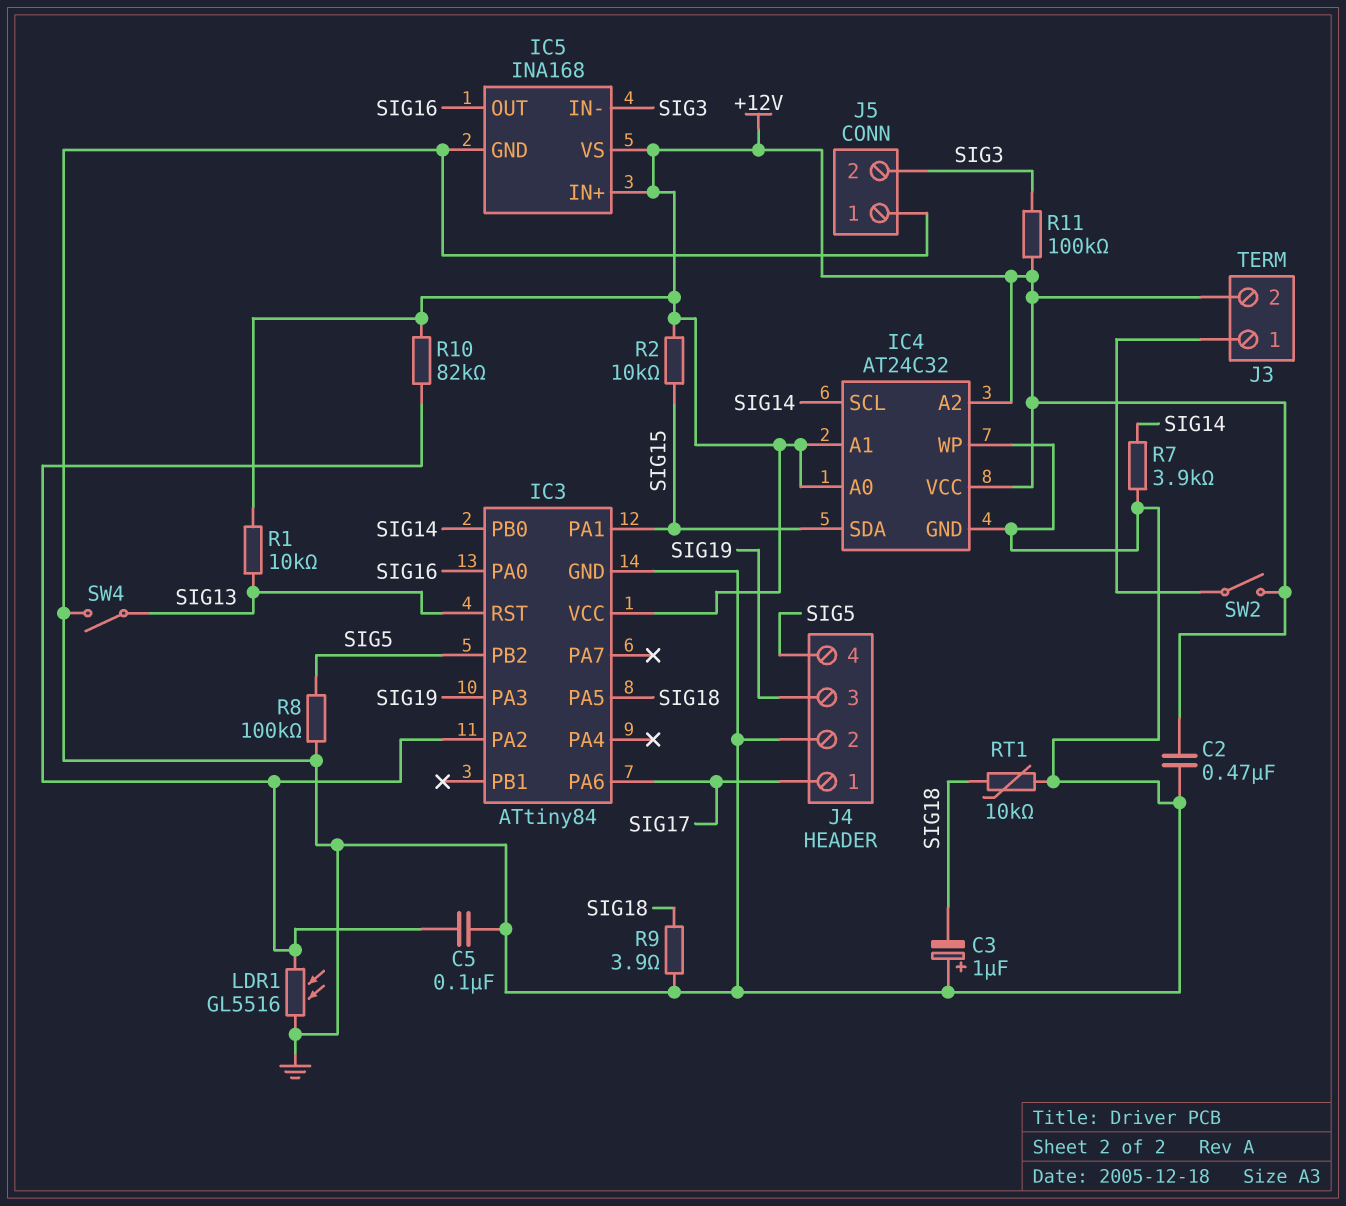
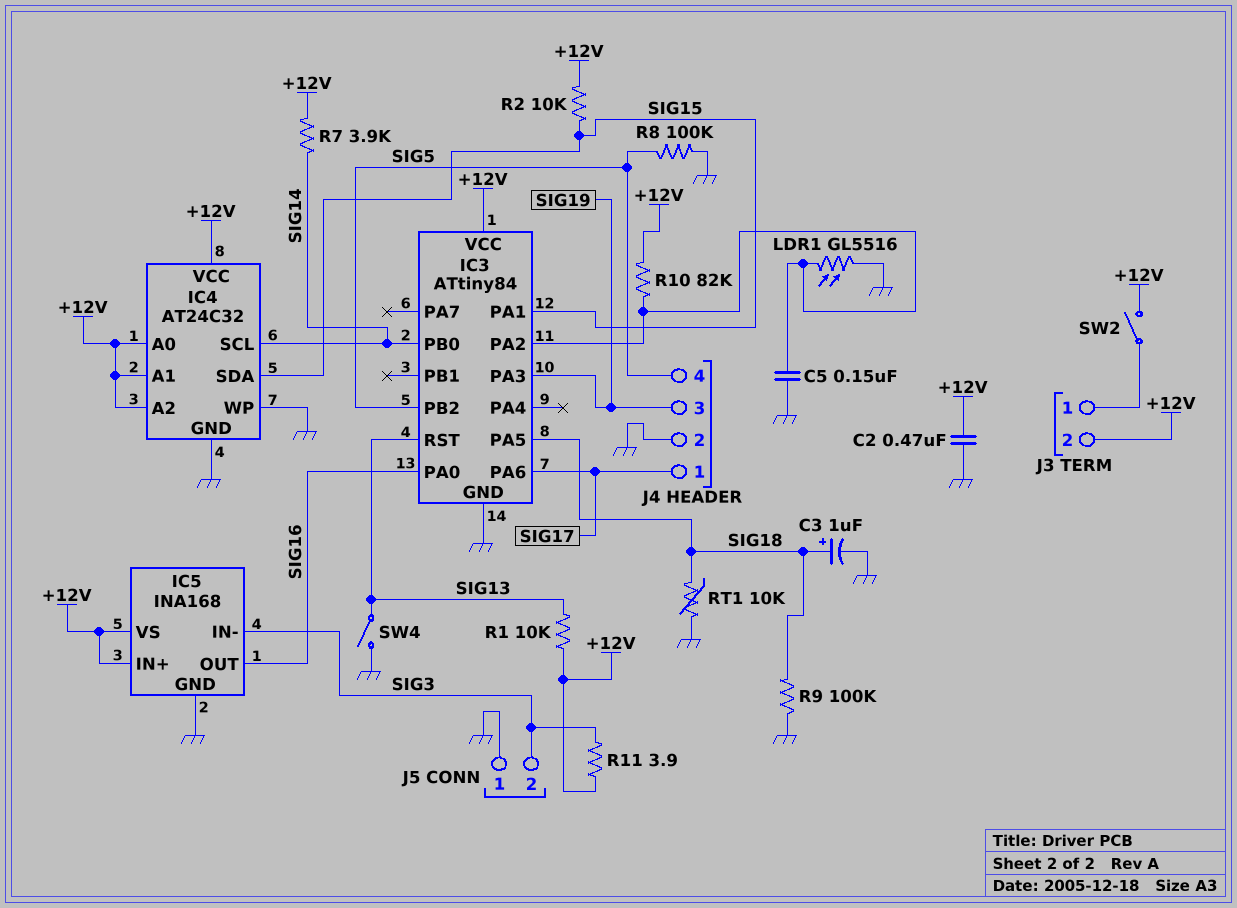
C3: 1uF (plus GND, minus SIG18) -> 1uF (plus SIG18, minus GND)
C5: 100nF (GND, IC3/PA2) -> 150nF (GND, IC3/PA2)
R7: 3.9k (GND, SIG14) -> 3.9k (+12V, SIG14)
R9: 3.9 (GND, SIG18) -> 100k (GND, SIG18)
R11: 100k (+12V, SIG3) -> 3.9 (+12V, SIG3)

